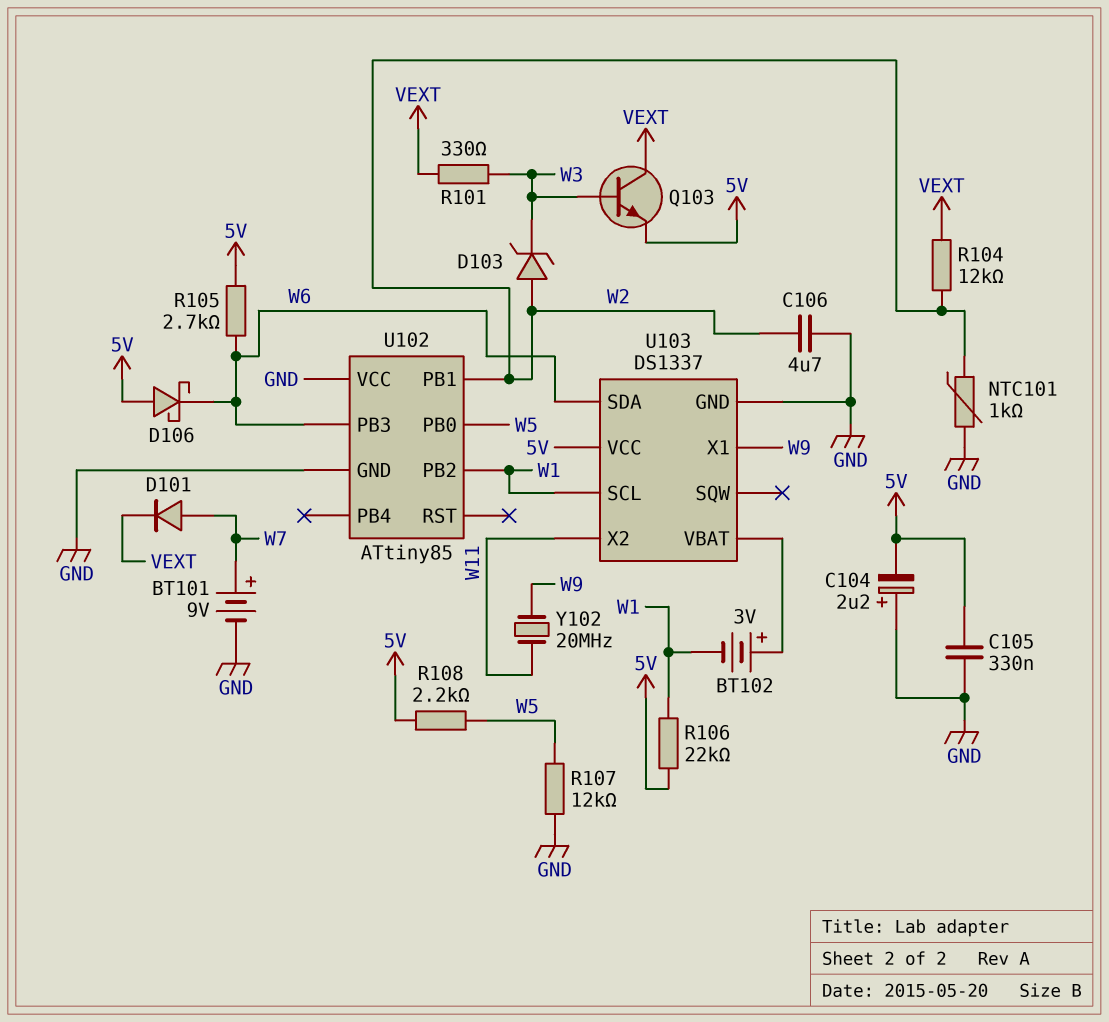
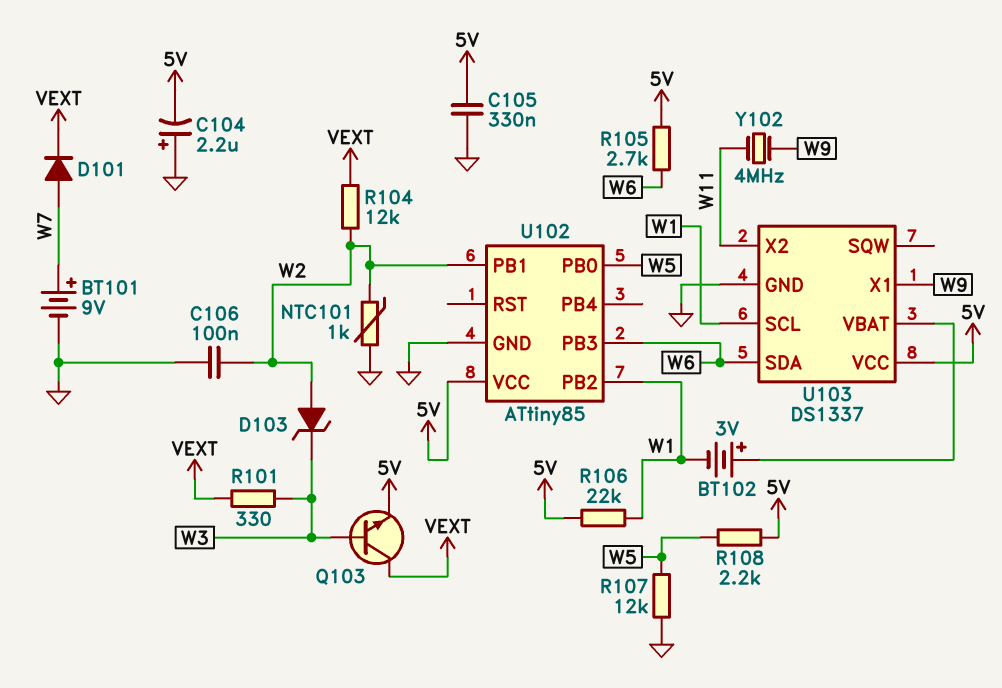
C106: 4.7uF (GND, W2) -> 100nF (GND, W2)
D106: schottky (A 5V, K W6) -> none
U102 pin VCC: GND -> 5V
Y102: 20MHz (W9, W11) -> 4MHz (W9, W11)

